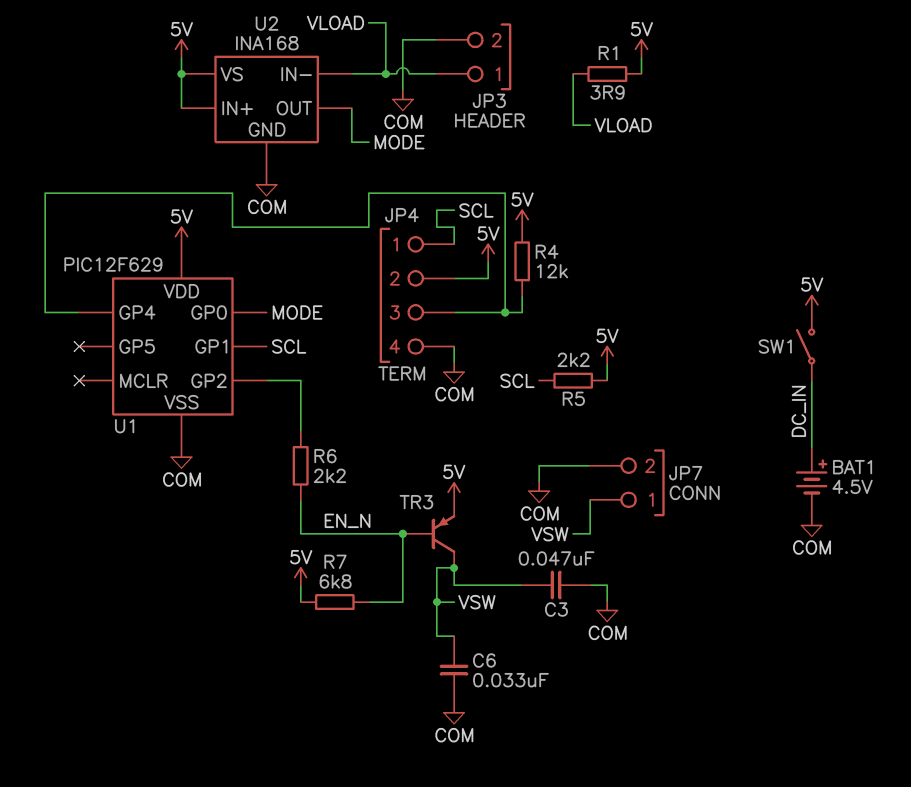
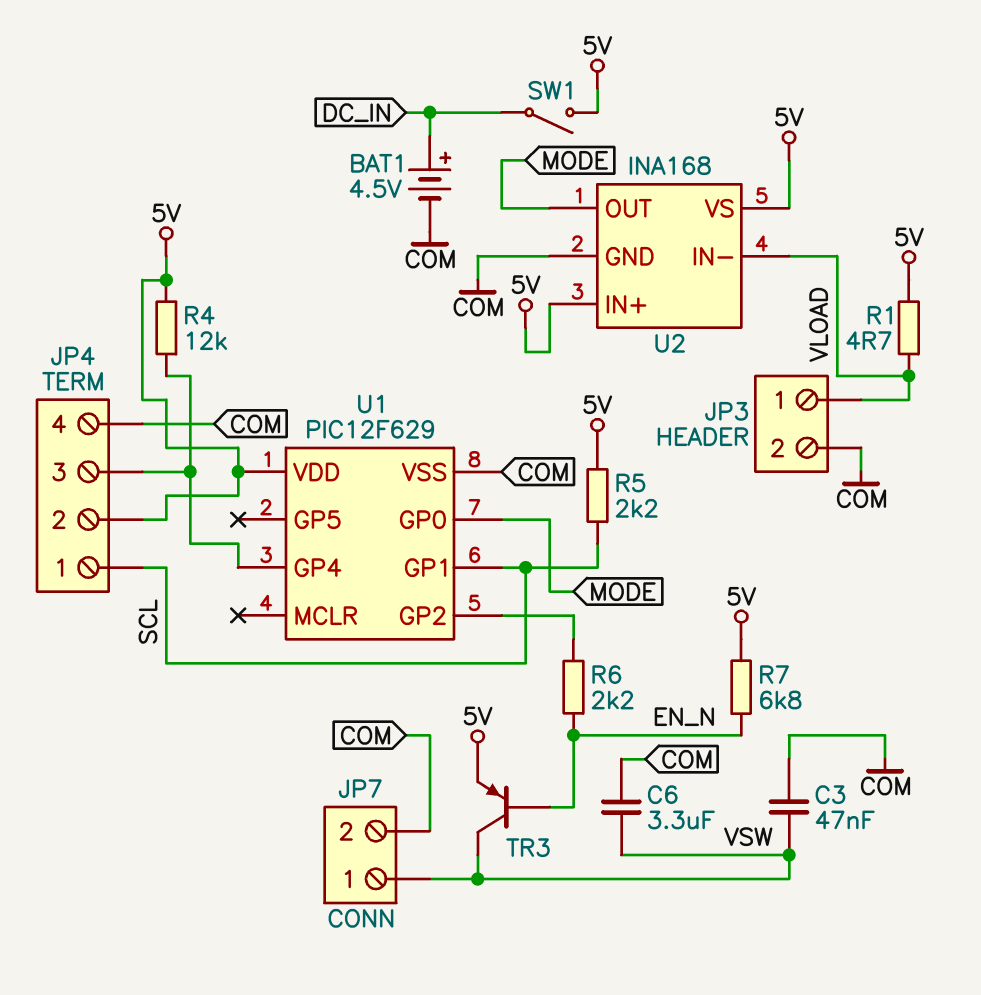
C6: 33nF (COM, VSW) -> 3.3uF (COM, VSW)
R1: 3.9 (5V, VLOAD) -> 4.7 (5V, VLOAD)

